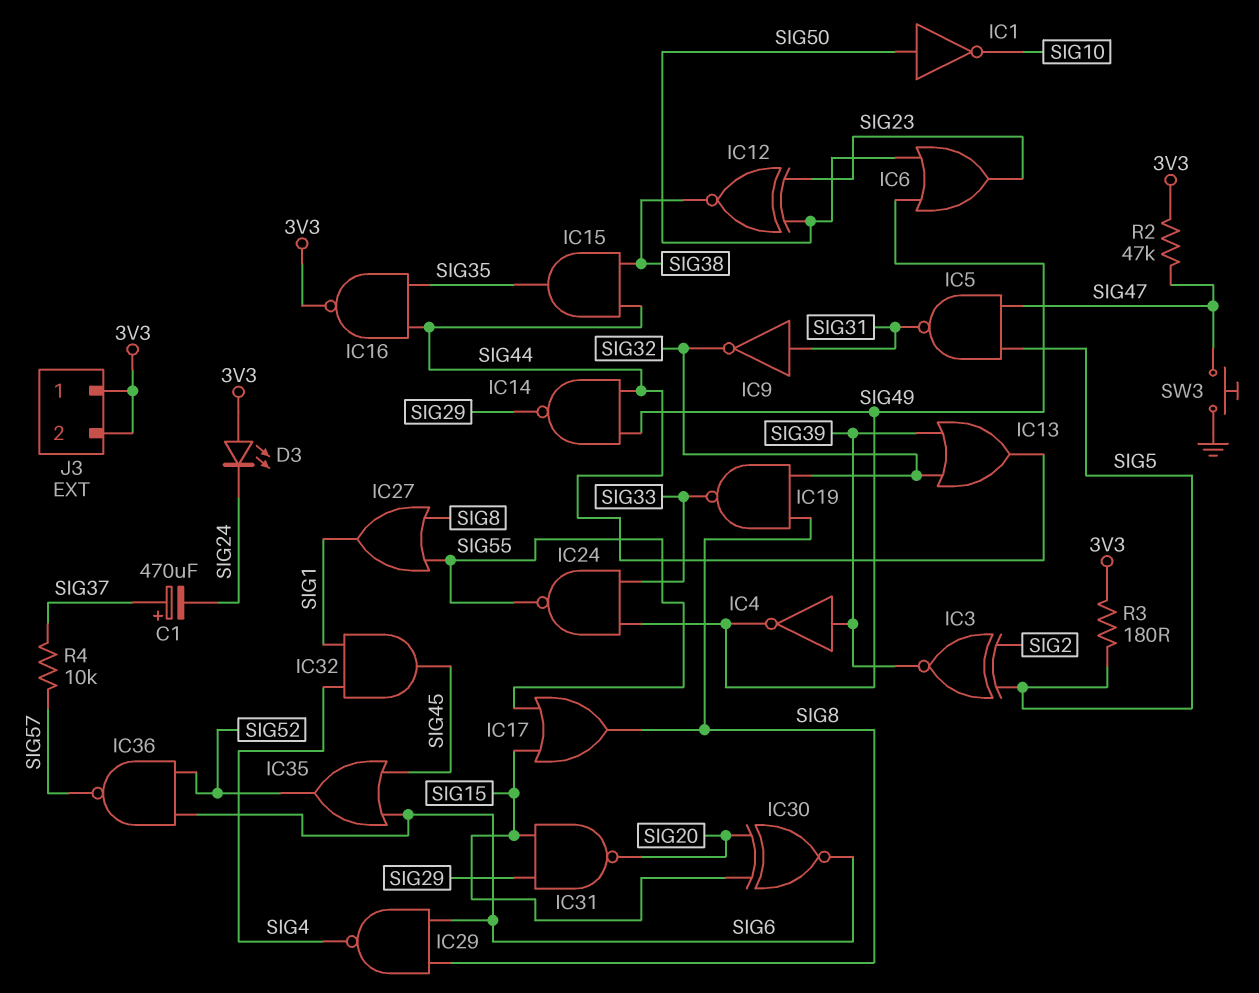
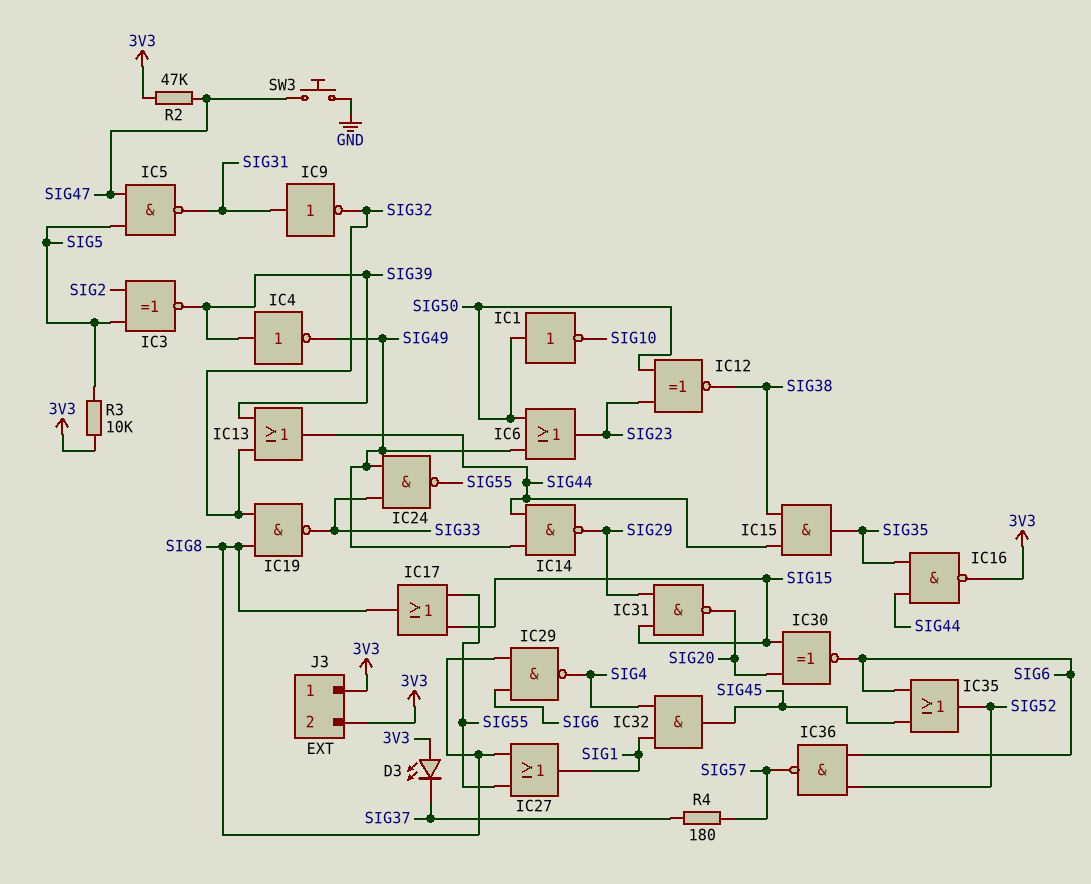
C1: 470uF (plus SIG37, minus SIG24) -> none
D3: LED (A 3V3, K SIG24) -> LED (A 3V3, K SIG37)
R3: 180 (3V3, SIG5) -> 10k (3V3, SIG5)
R4: 10k (SIG37, SIG57) -> 180 (SIG37, SIG57)

